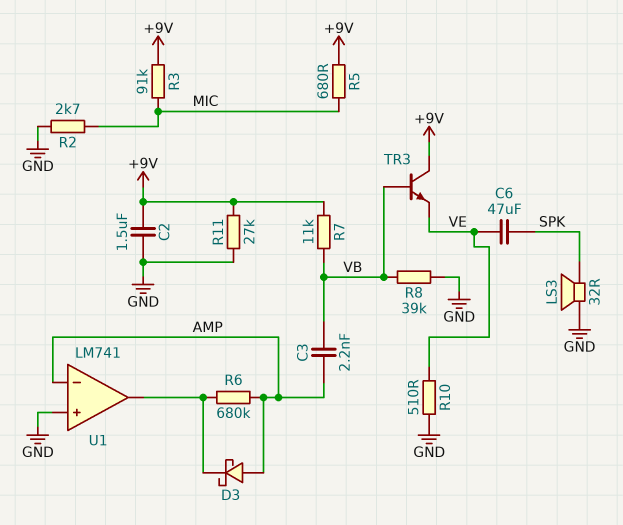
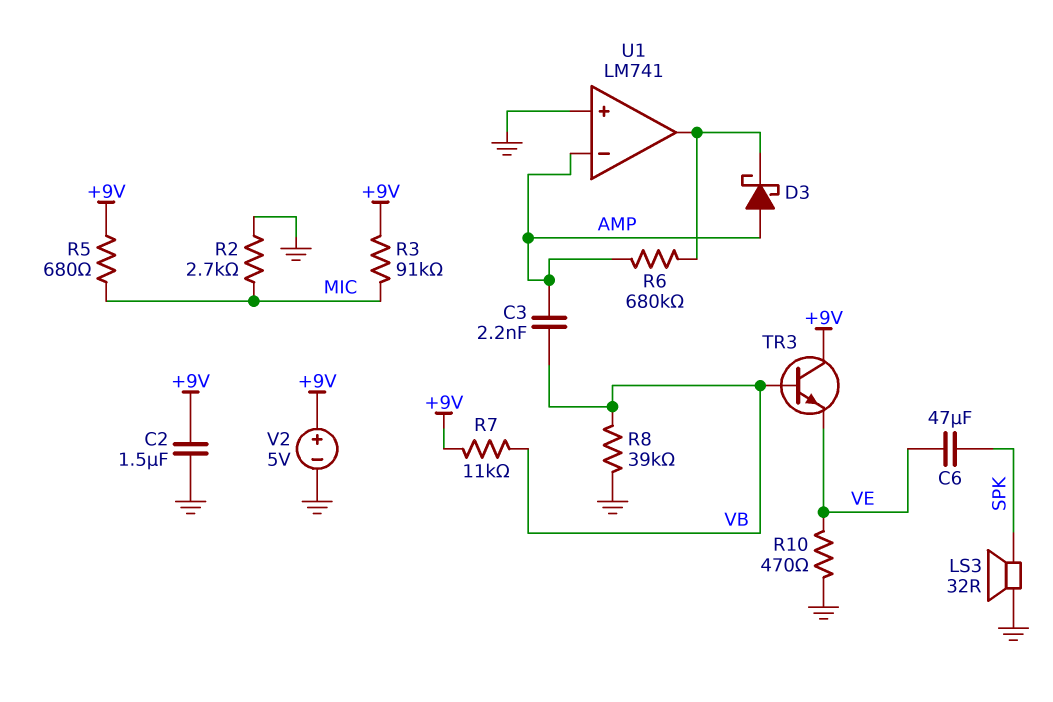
R10: 510 (GND, VE) -> 470 (GND, VE)
R11: 27k (+9V, GND) -> none
V2: none -> 5V (plus +9V, minus GND)

